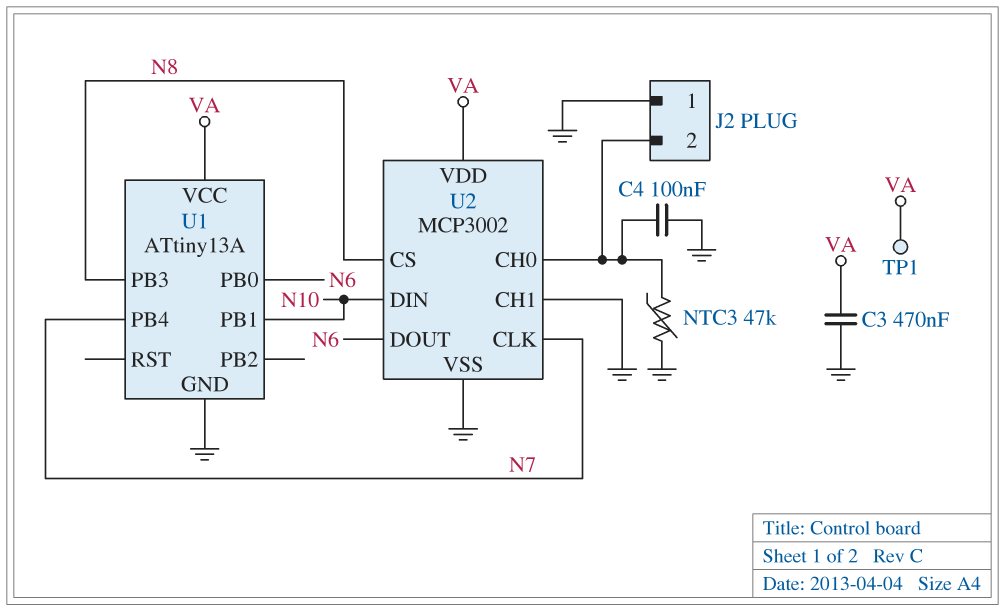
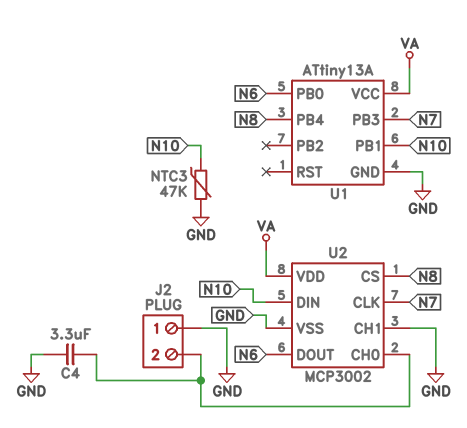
C3: 470nF (GND, VA) -> none
C4: 100nF (GND, J2/2) -> 3.3uF (GND, J2/2)
NTC3: 47k (GND, J2/2) -> 47k (GND, N10)
TP1: test point (VA) -> none
U1 pin PB3: N8 -> N7
U1 pin PB4: N7 -> N8

